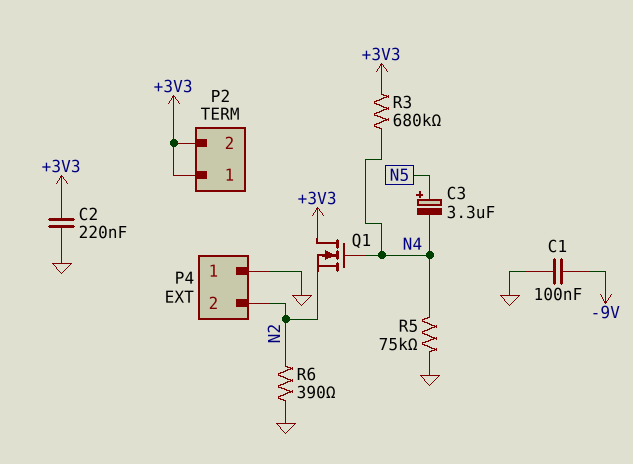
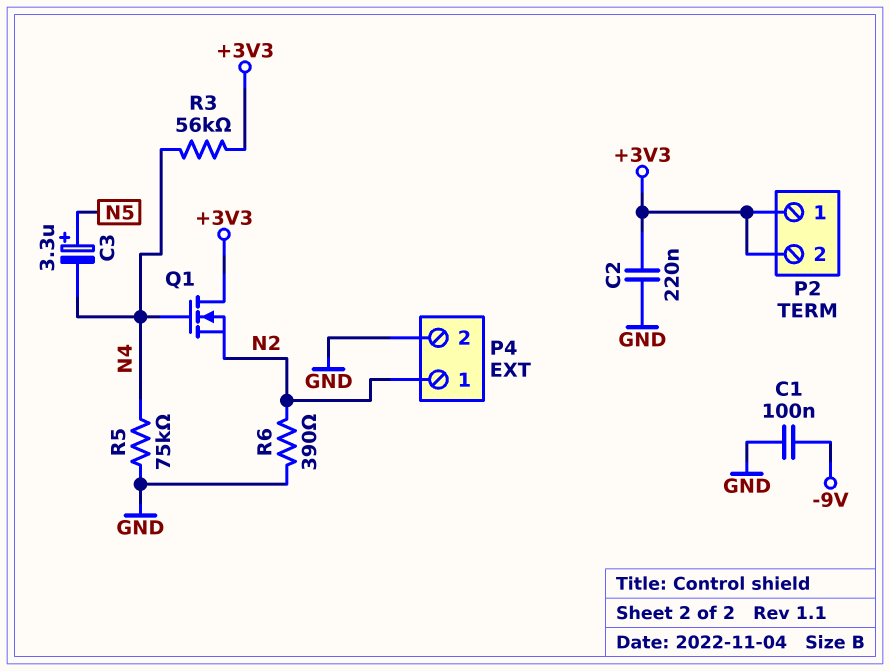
P4 pin 1: GND -> N2
P4 pin 2: N2 -> GND
R3: 680k (+3V3, N4) -> 56k (+3V3, N4)

